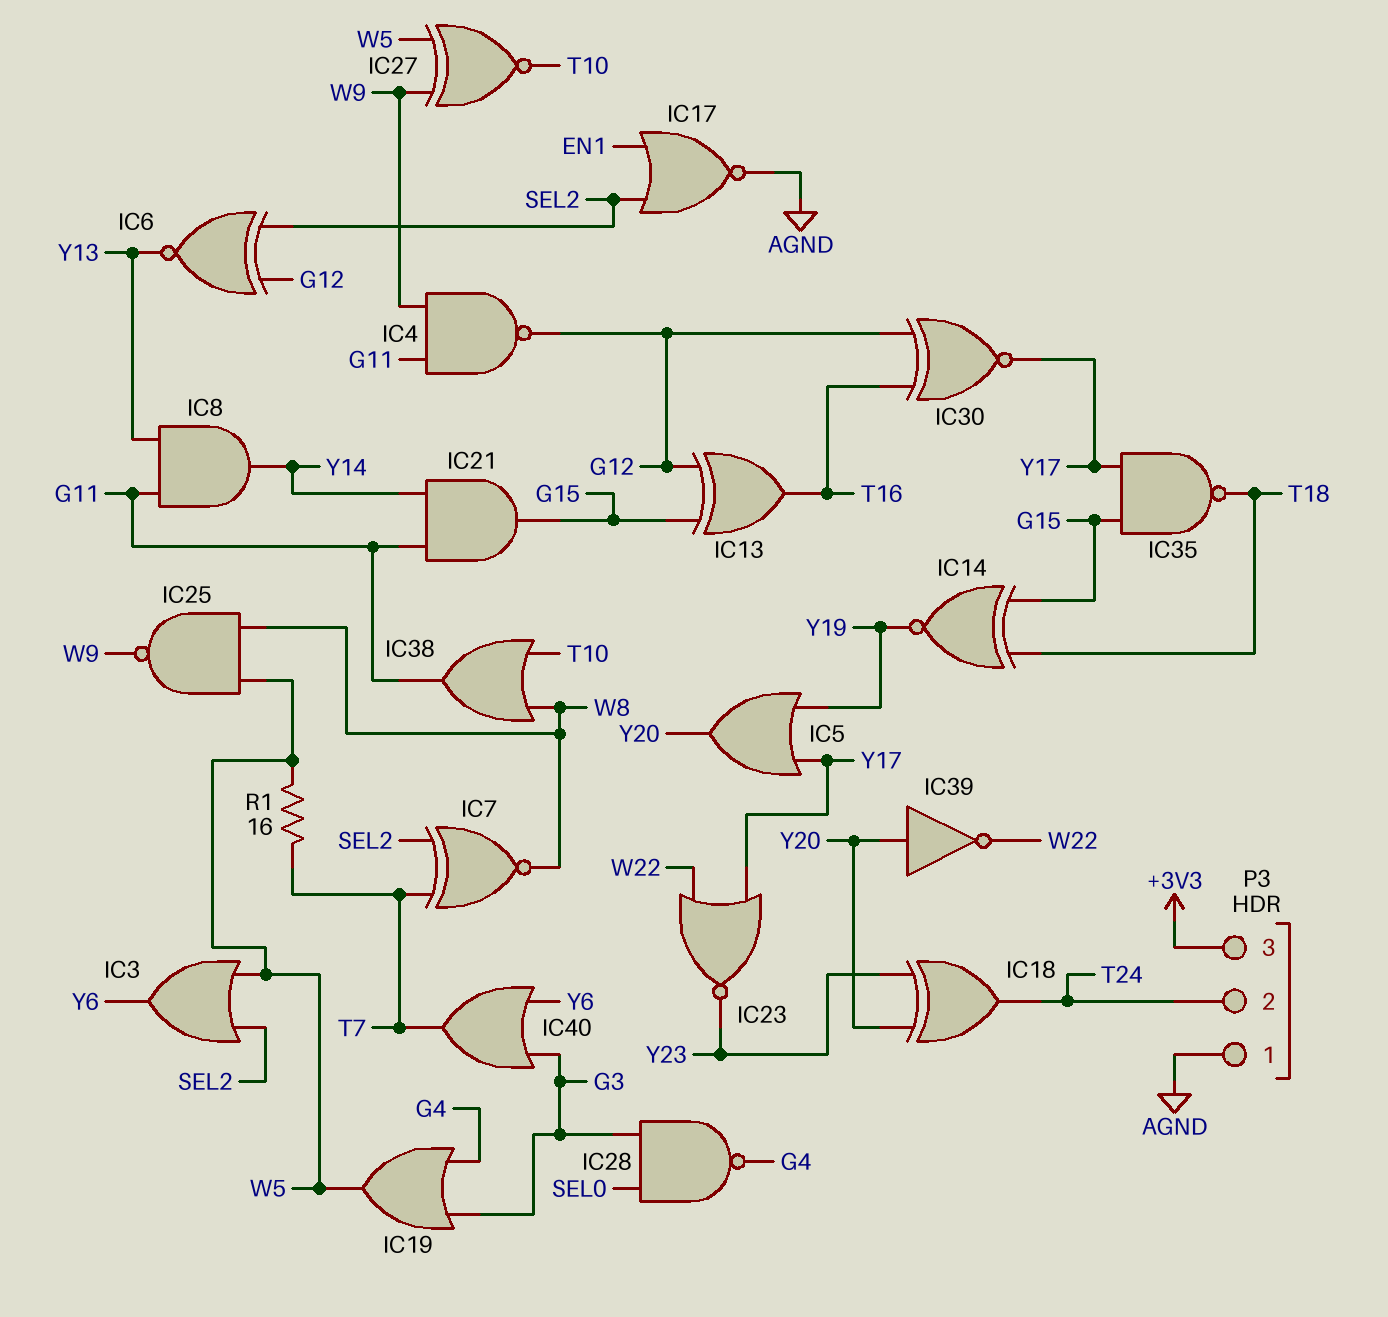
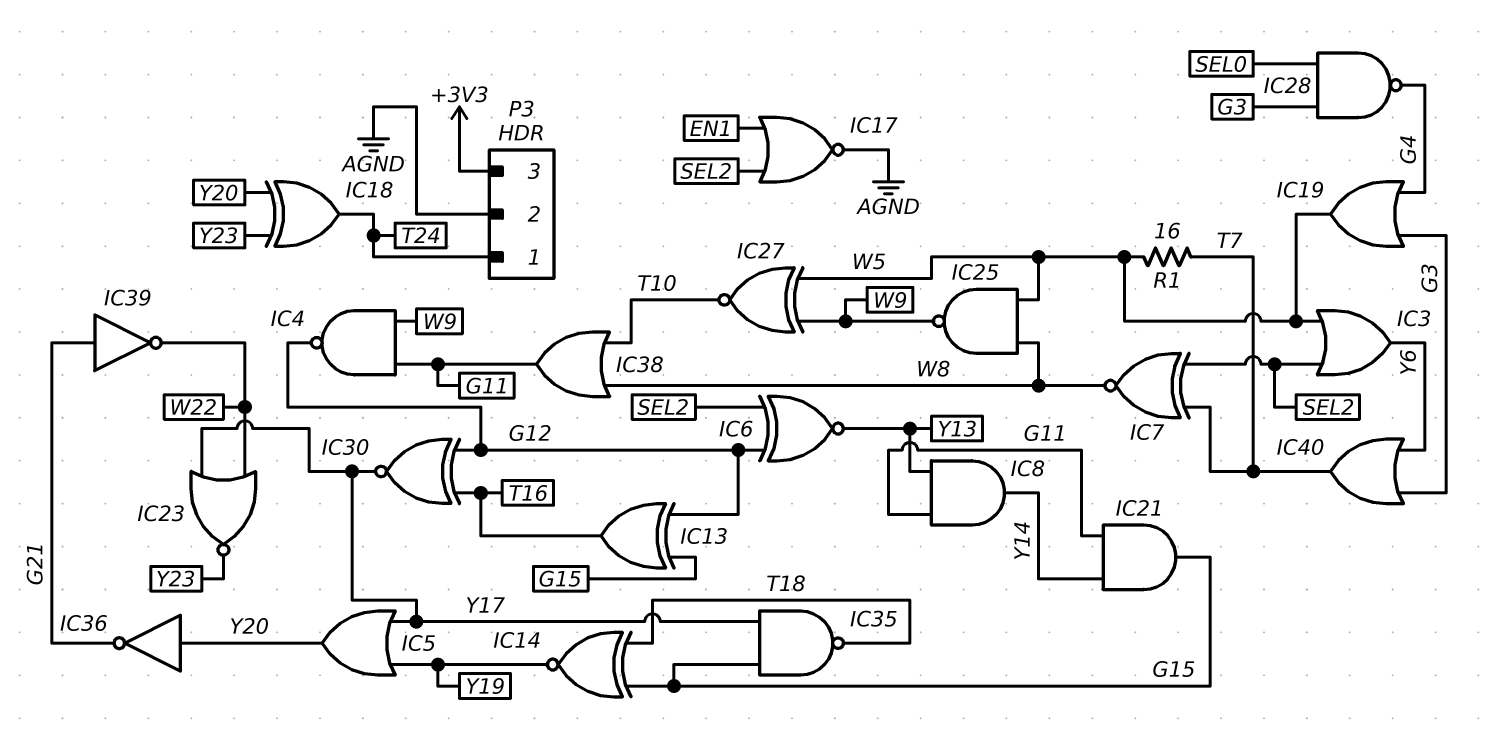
IC36: none -> NOT (in Y20, out G21)
IC39: NOT (in Y20, out W22) -> NOT (in G21, out W22)
P3 pin 1: AGND -> T24
P3 pin 2: T24 -> AGND

